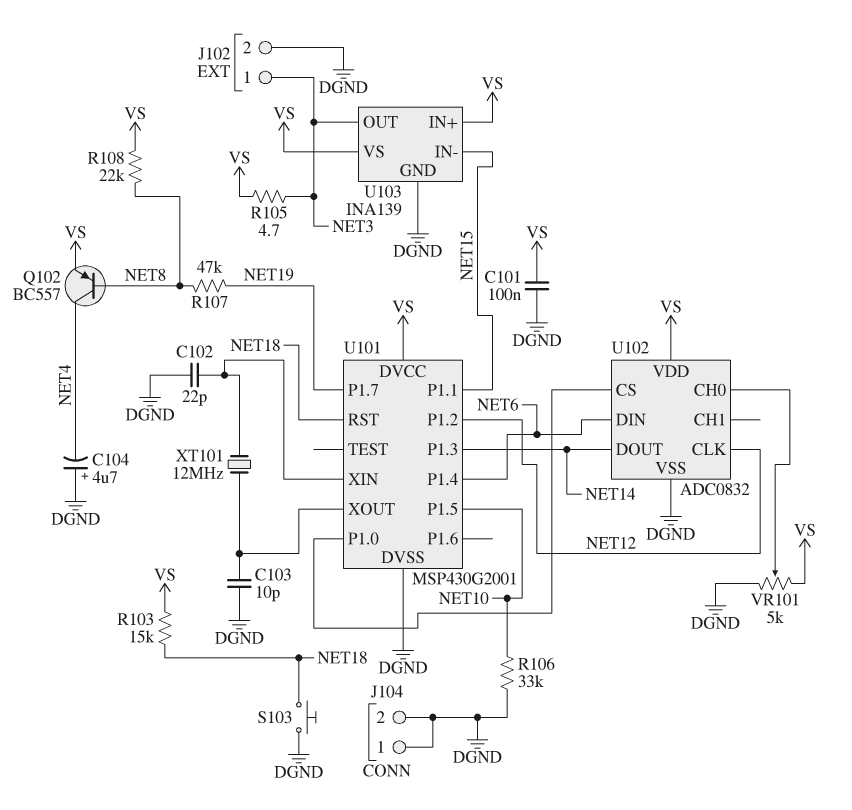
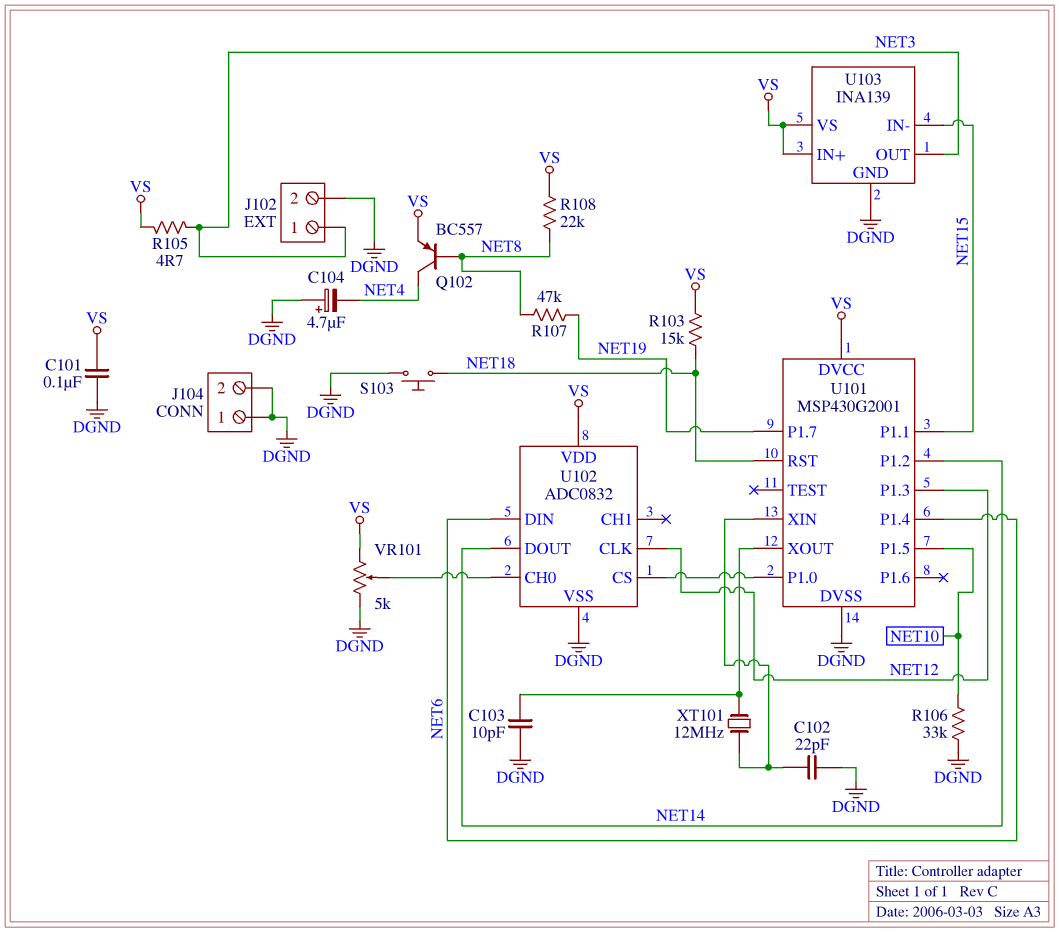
U101 pin P1.2: NET12 -> NET14
U101 pin P1.3: NET14 -> NET12

